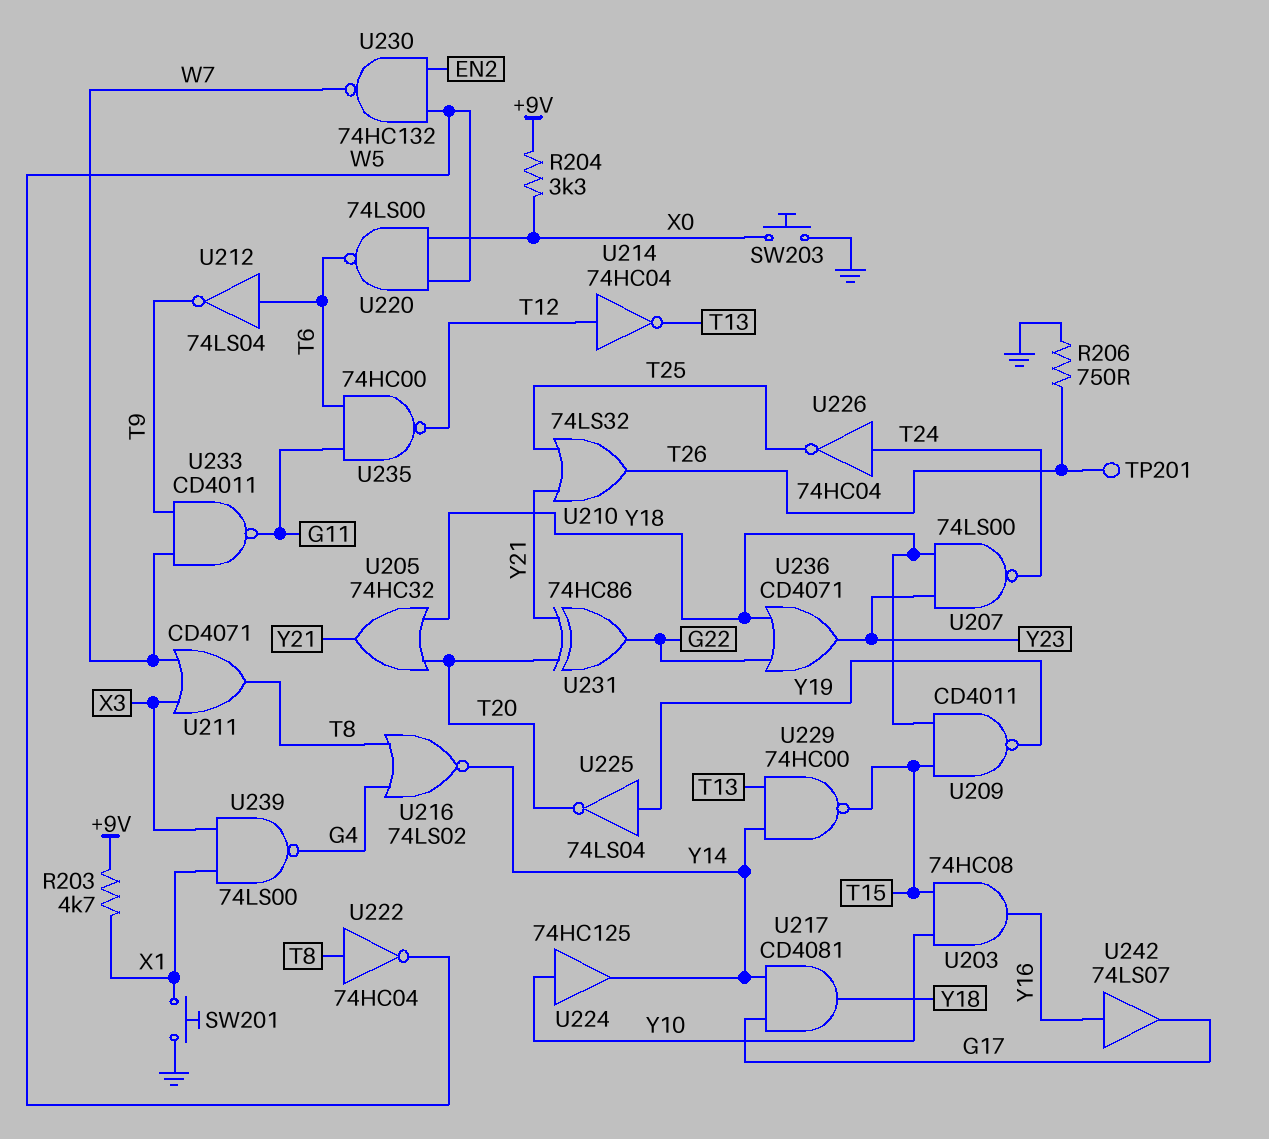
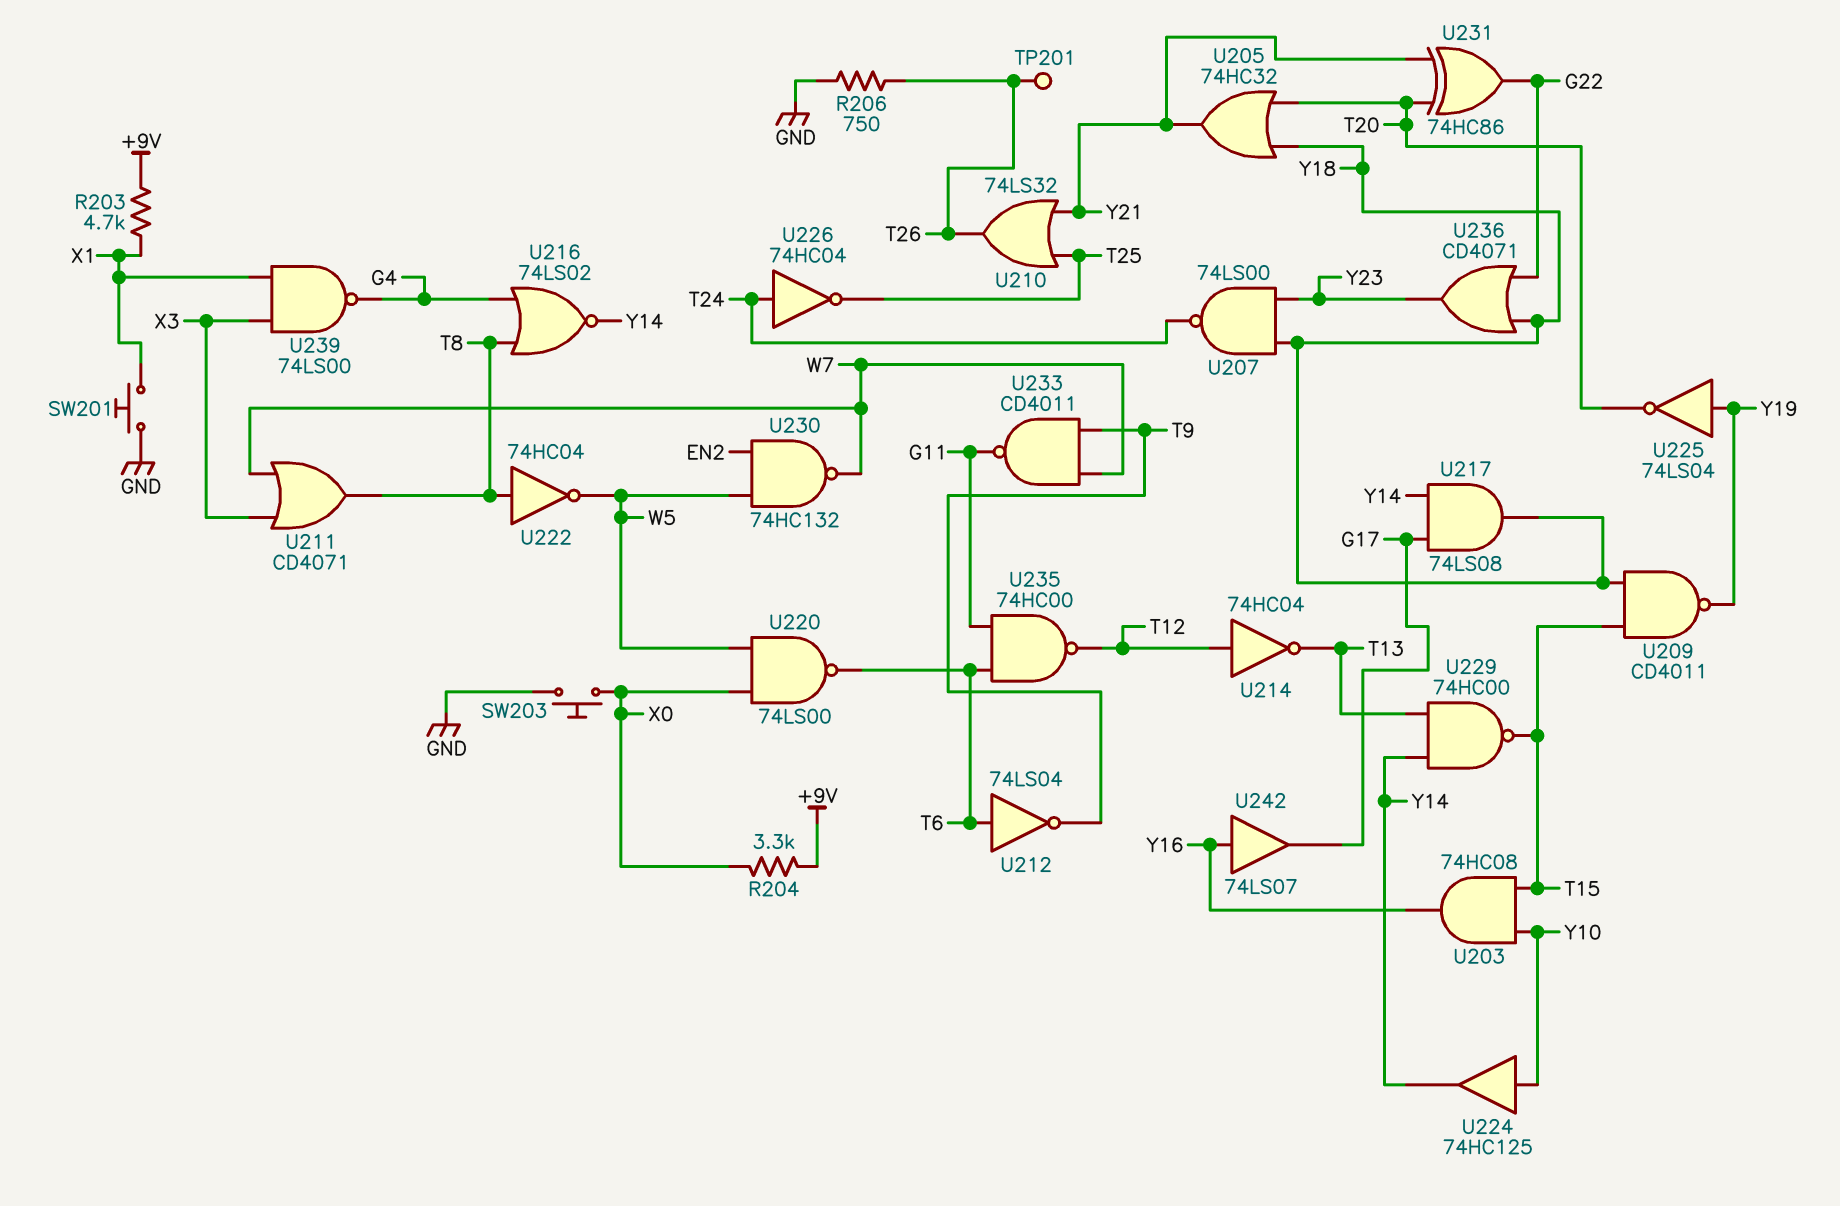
U217: AND CD4081 (in G17, in Y14, out Y18) -> AND 74LS08 (in G17, in Y14, out Y18)

